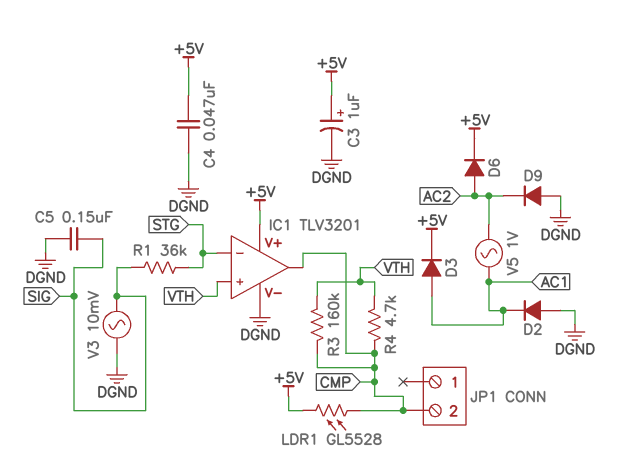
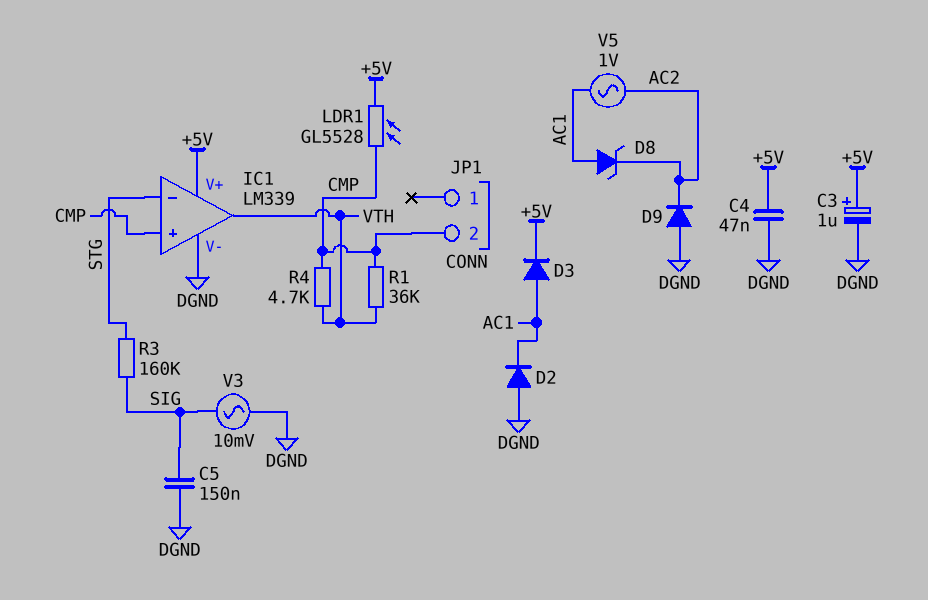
D6: diode (A AC2, K +5V) -> none
D8: none -> zener (A AC1, K AC2)
IC1: TLV3201 -> LM339
IC1 pin in+: VTH -> CMP
IC1 pin out: CMP -> VTH
R1: 36k (SIG, STG) -> 36k (CMP, VTH)
R3: 160k (CMP, VTH) -> 160k (SIG, STG)

